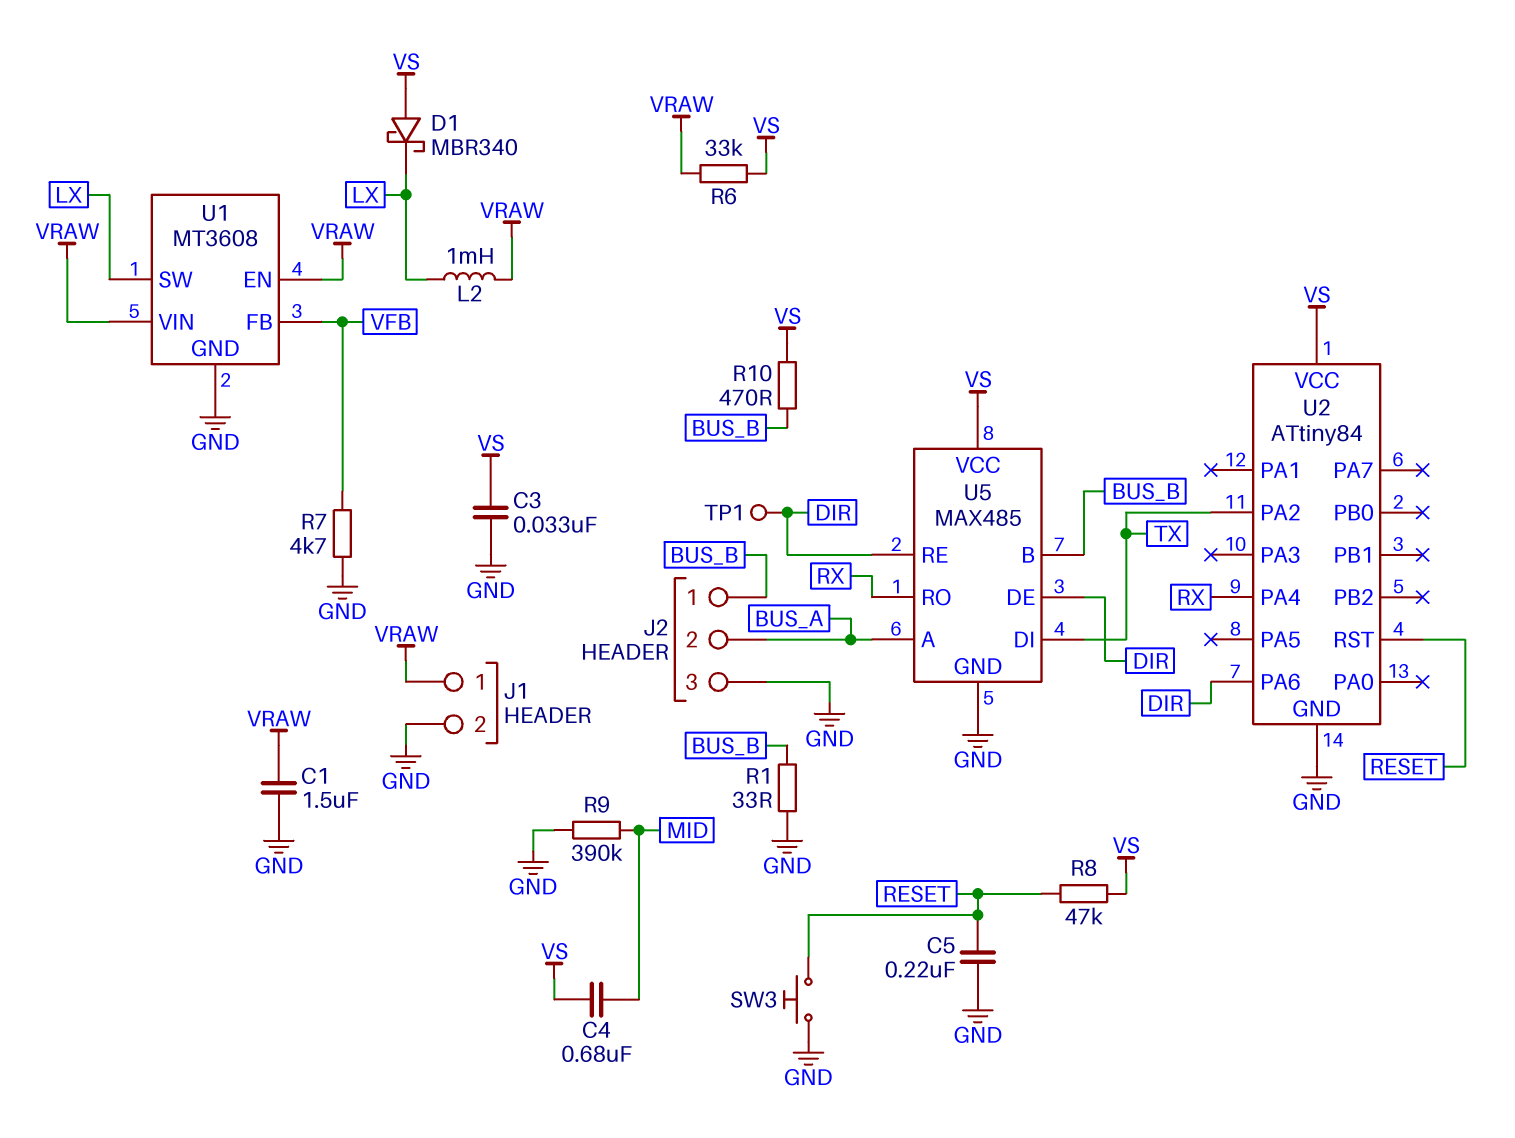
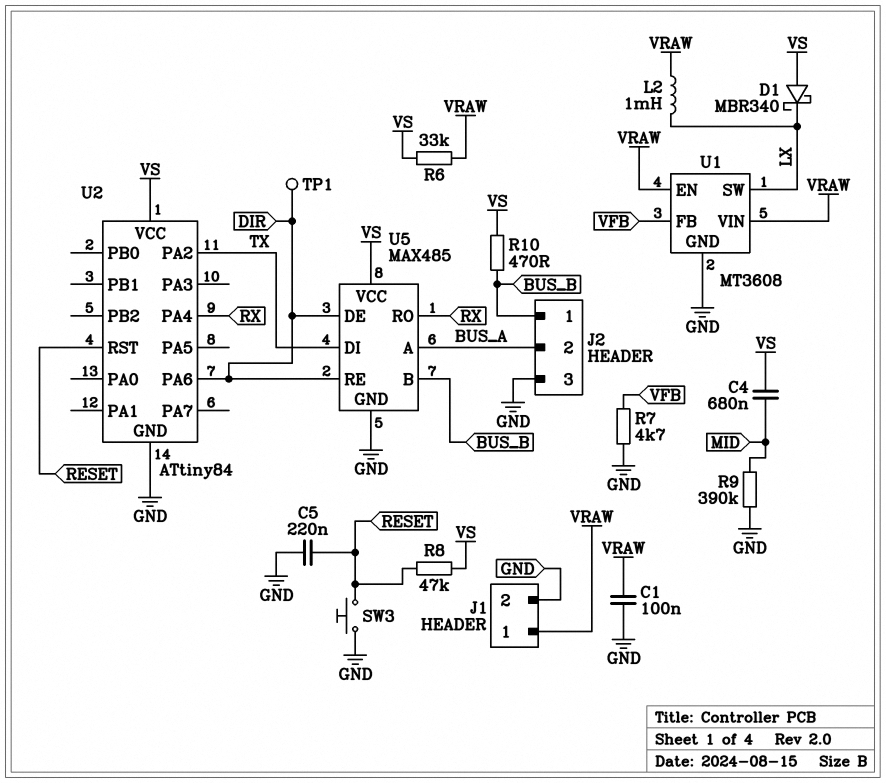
C1: 1.5uF (GND, VRAW) -> 100nF (GND, VRAW)
C3: 33nF (GND, VS) -> none
R1: 33 (BUS_B, GND) -> none

